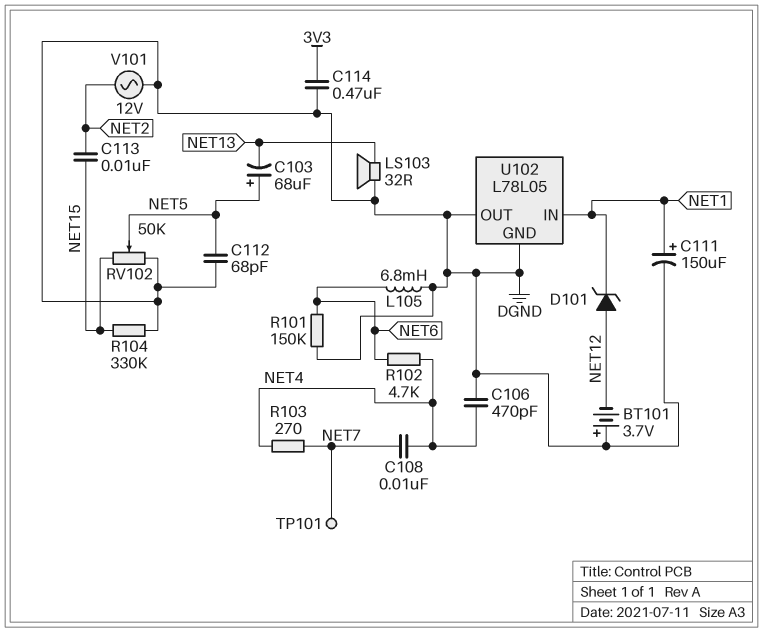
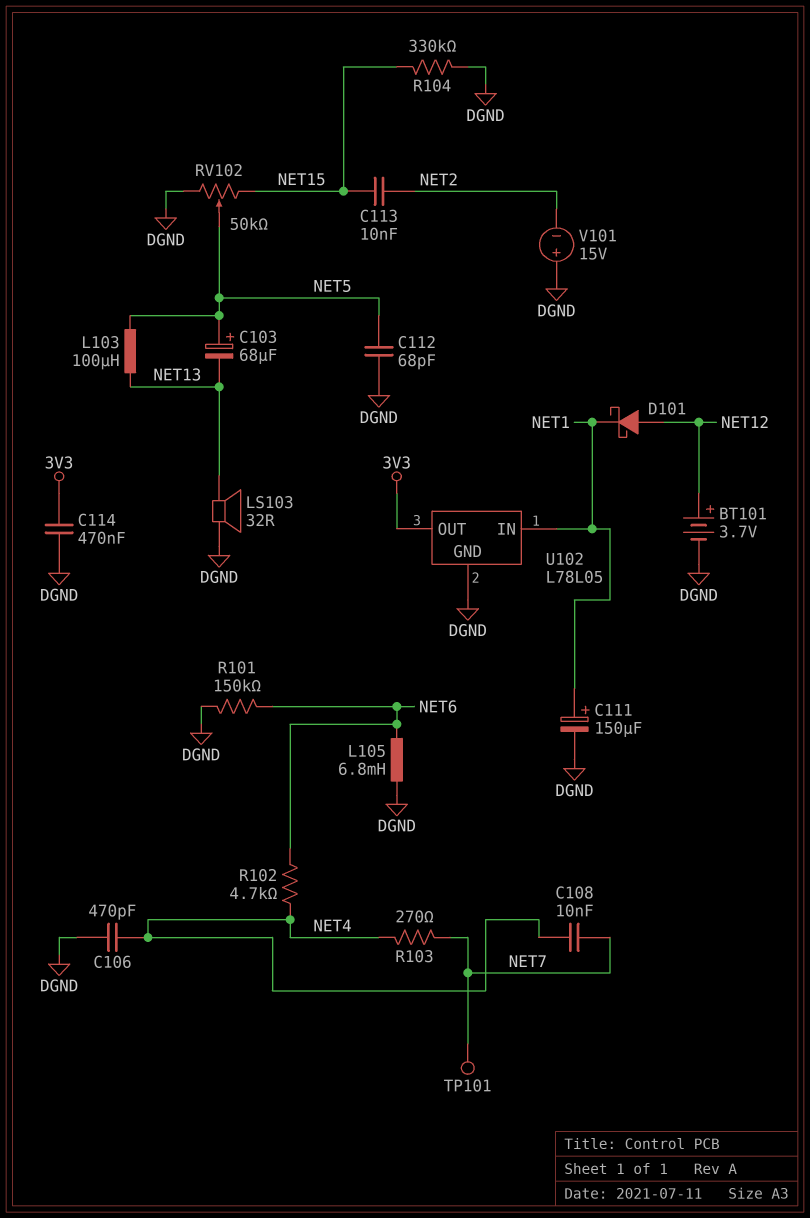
BT101: 3.7V (plus DGND, minus NET12) -> 3.7V (plus NET12, minus DGND)
D101: zener (A NET12, K NET1) -> schottky (A NET12, K NET1)
L103: none -> 100uH (NET5, NET13)
U102 pin OUT: DGND -> 3V3
V101: AC 12V (DGND, NET2) -> 15V (plus DGND, minus NET2)

